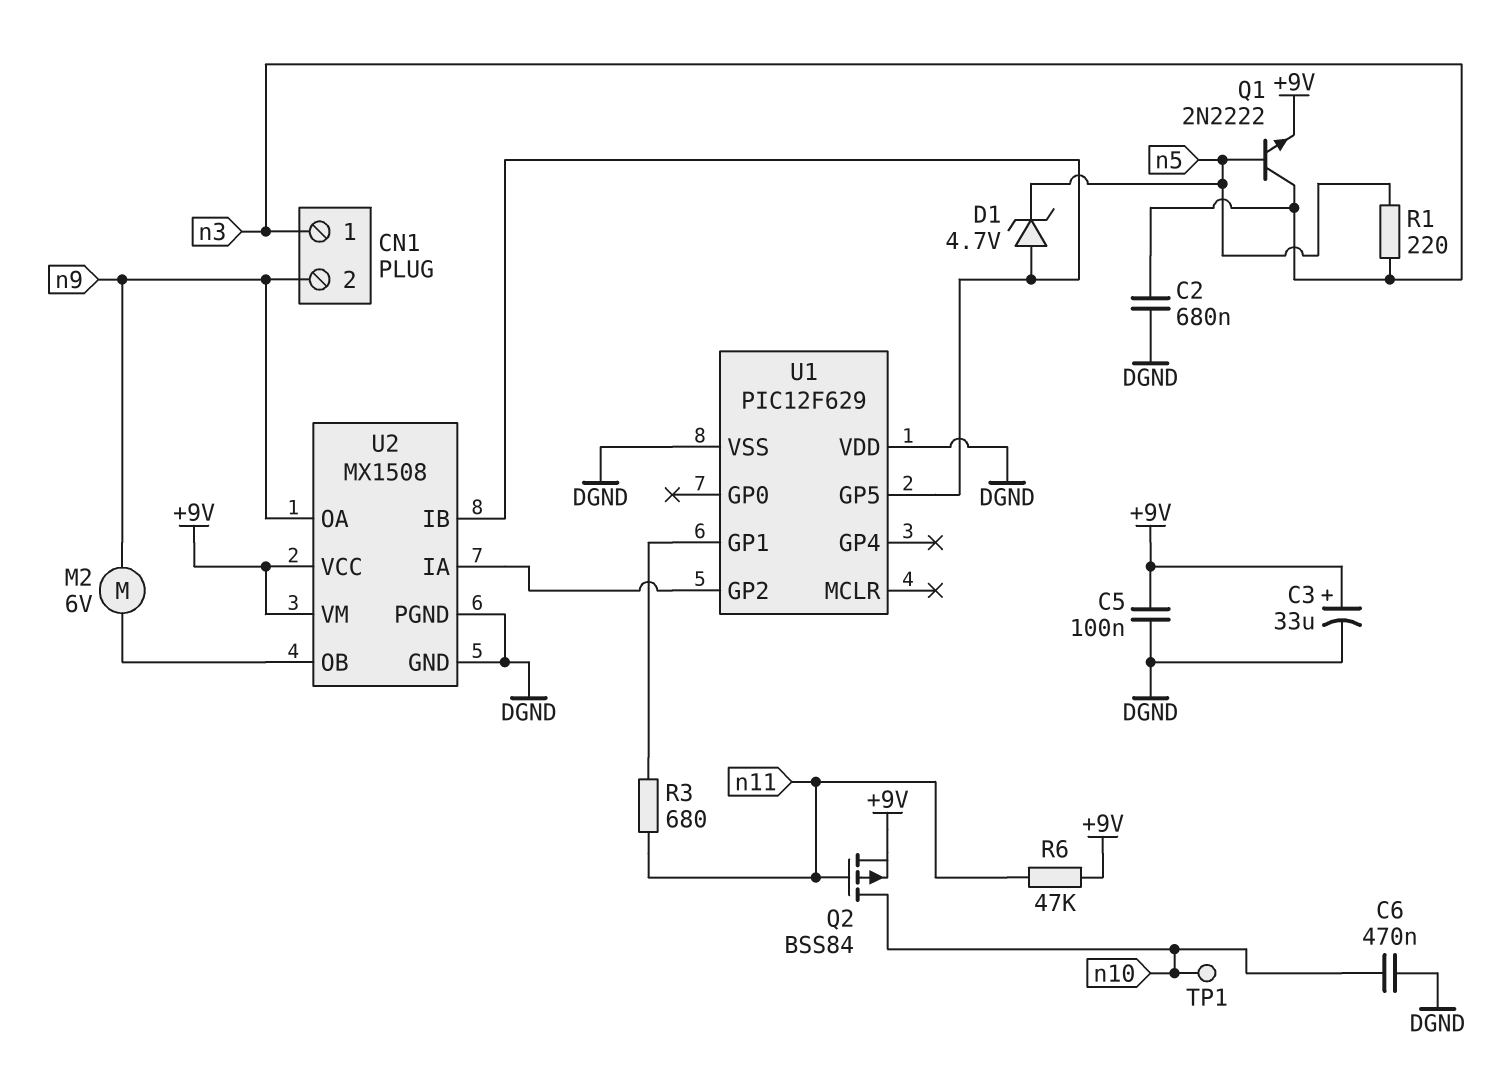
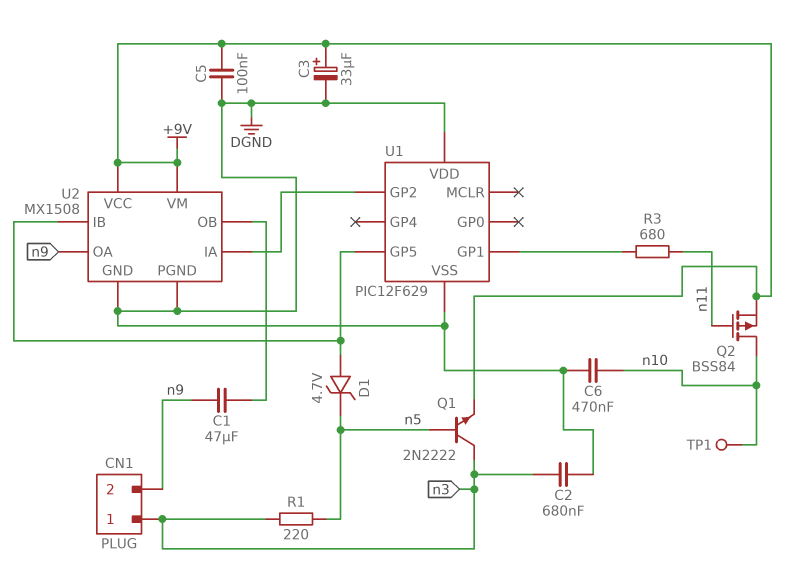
C1: none -> 47uF (U2/OB, n9)
M2: motor 6V (U2/OB, n9) -> none
R6: 47k (+9V, n11) -> none

